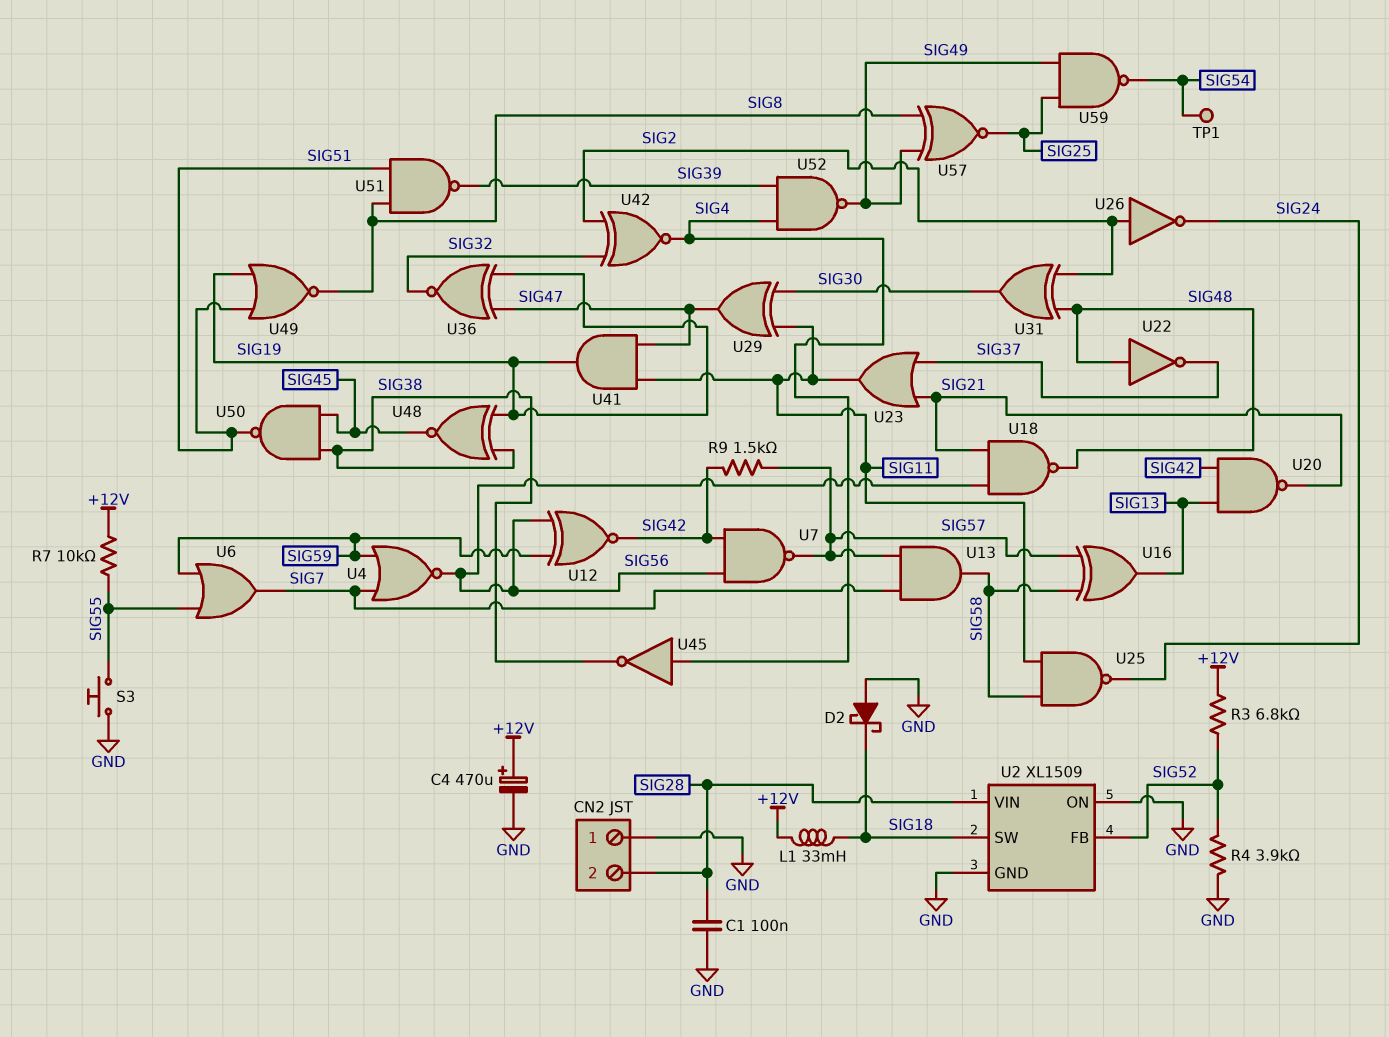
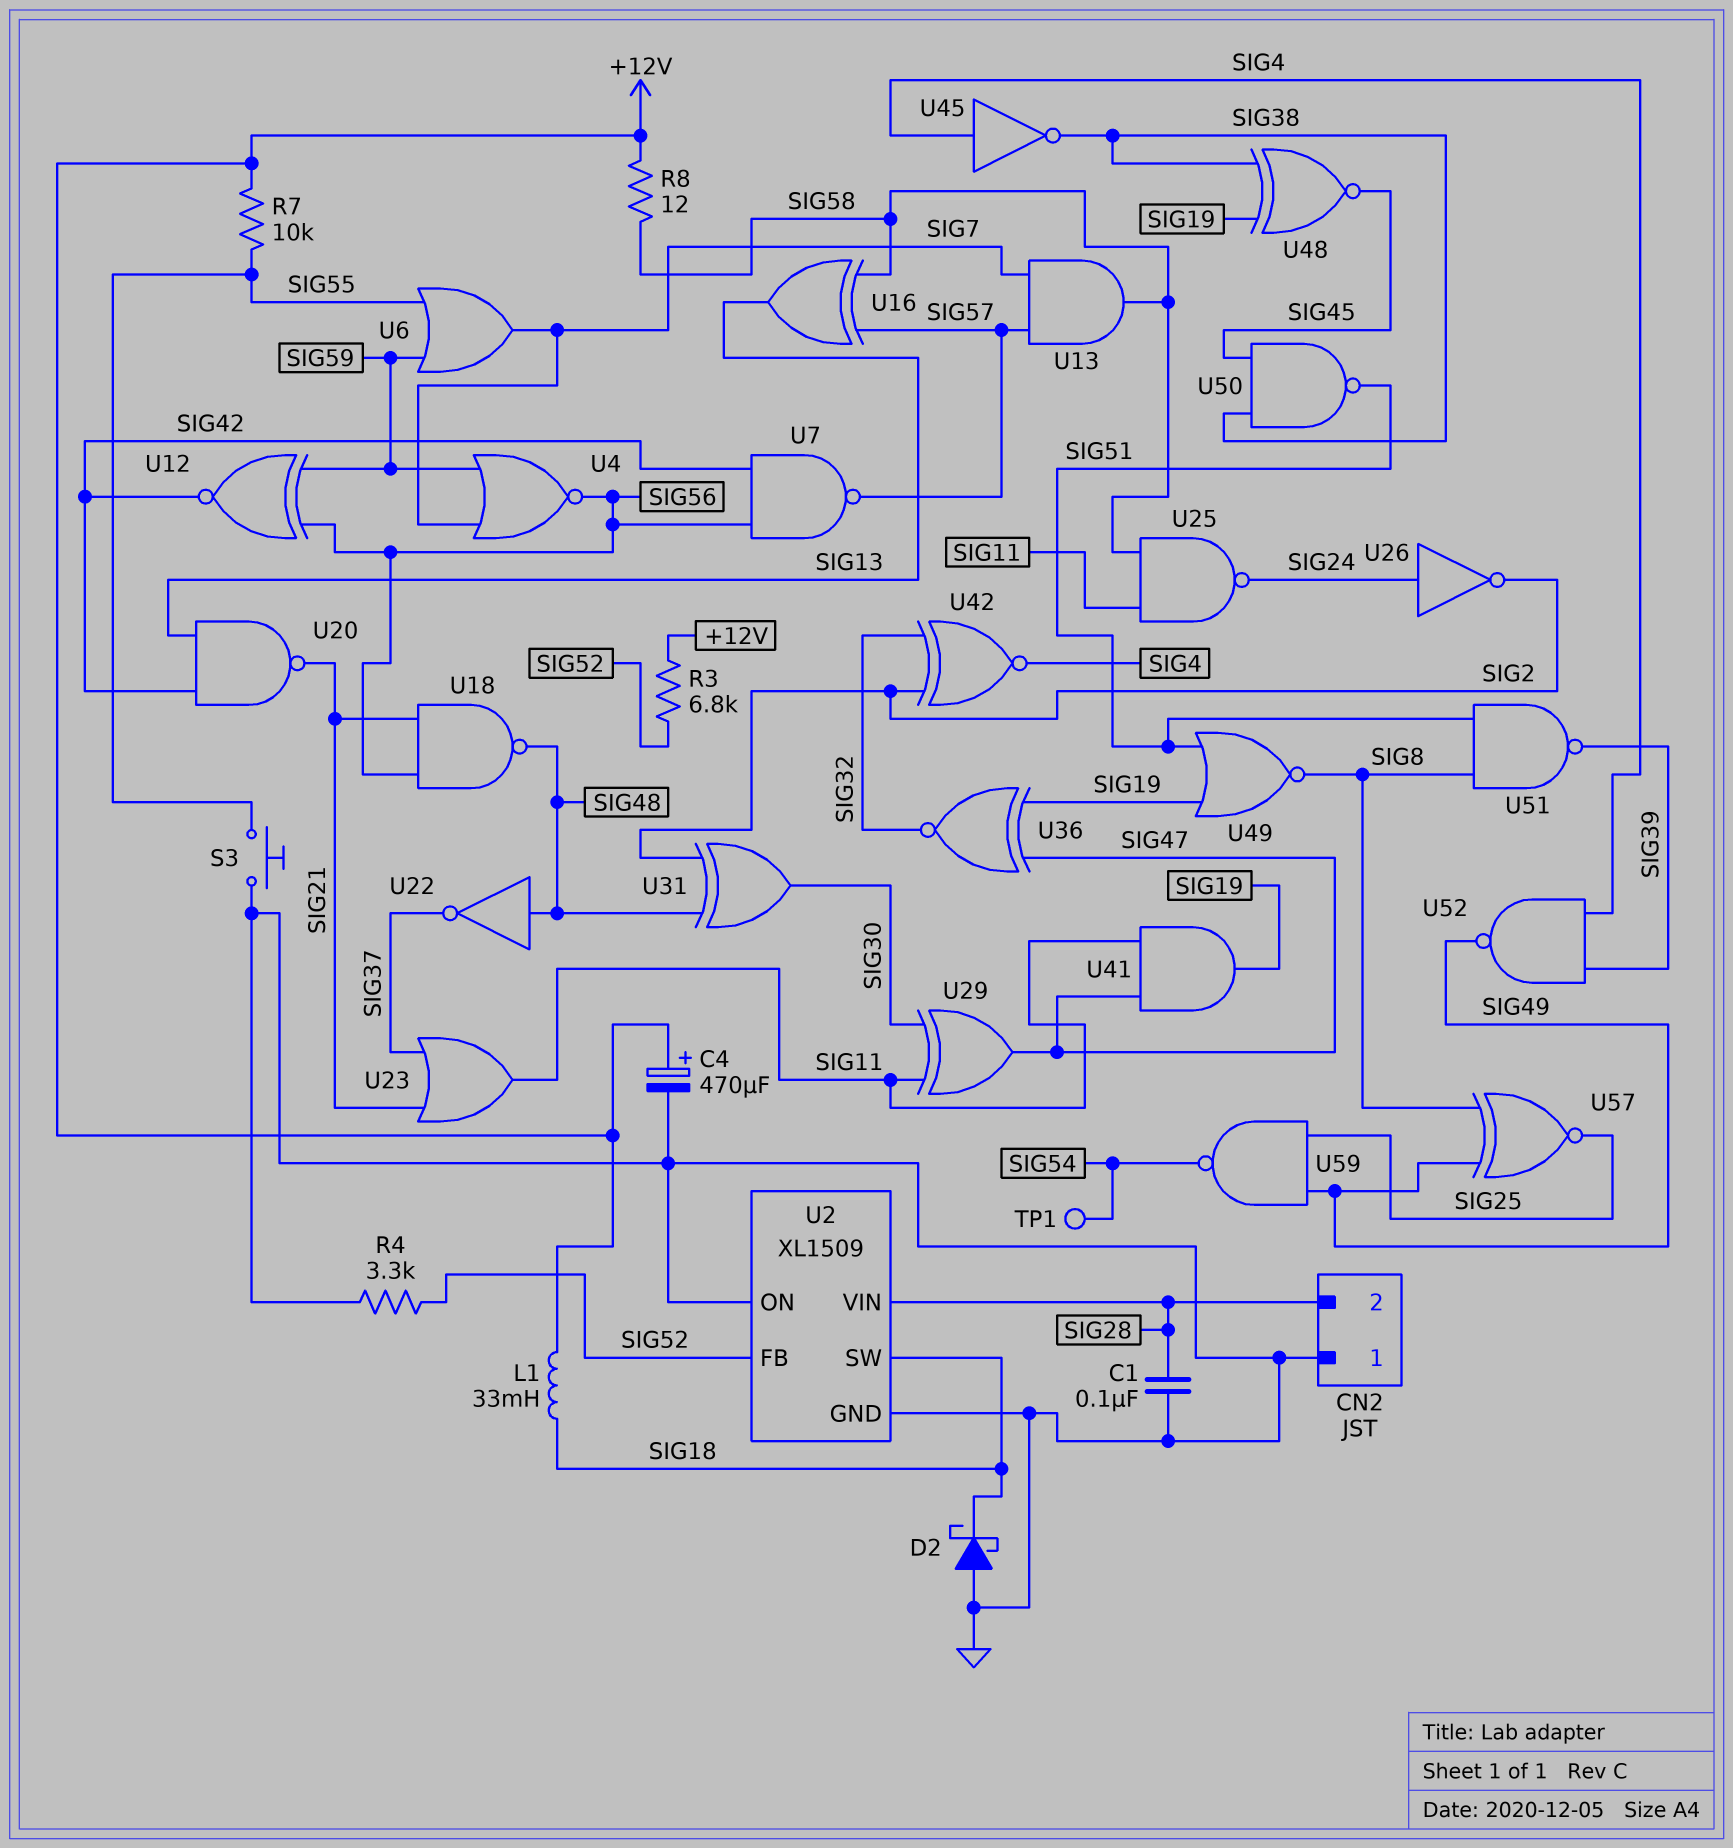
R4: 3.9k (GND, SIG52) -> 3.3k (GND, SIG52)
R8: none -> 12 (+12V, SIG58)
R9: 1.5k (SIG42, SIG57) -> none
U26: NOT (in SIG2, out SIG24) -> NOT (in SIG24, out SIG2)

